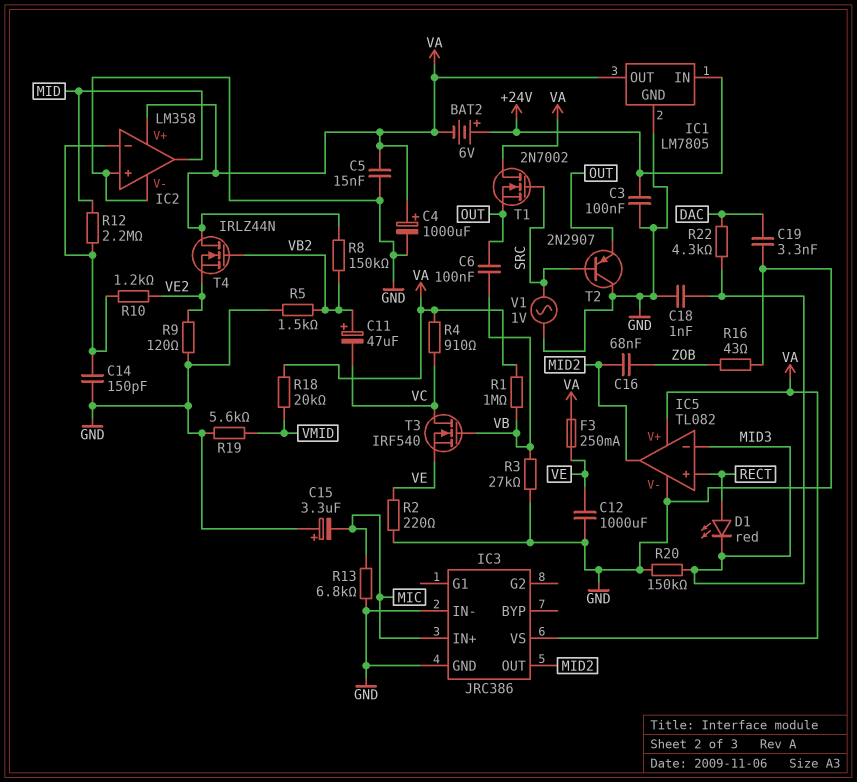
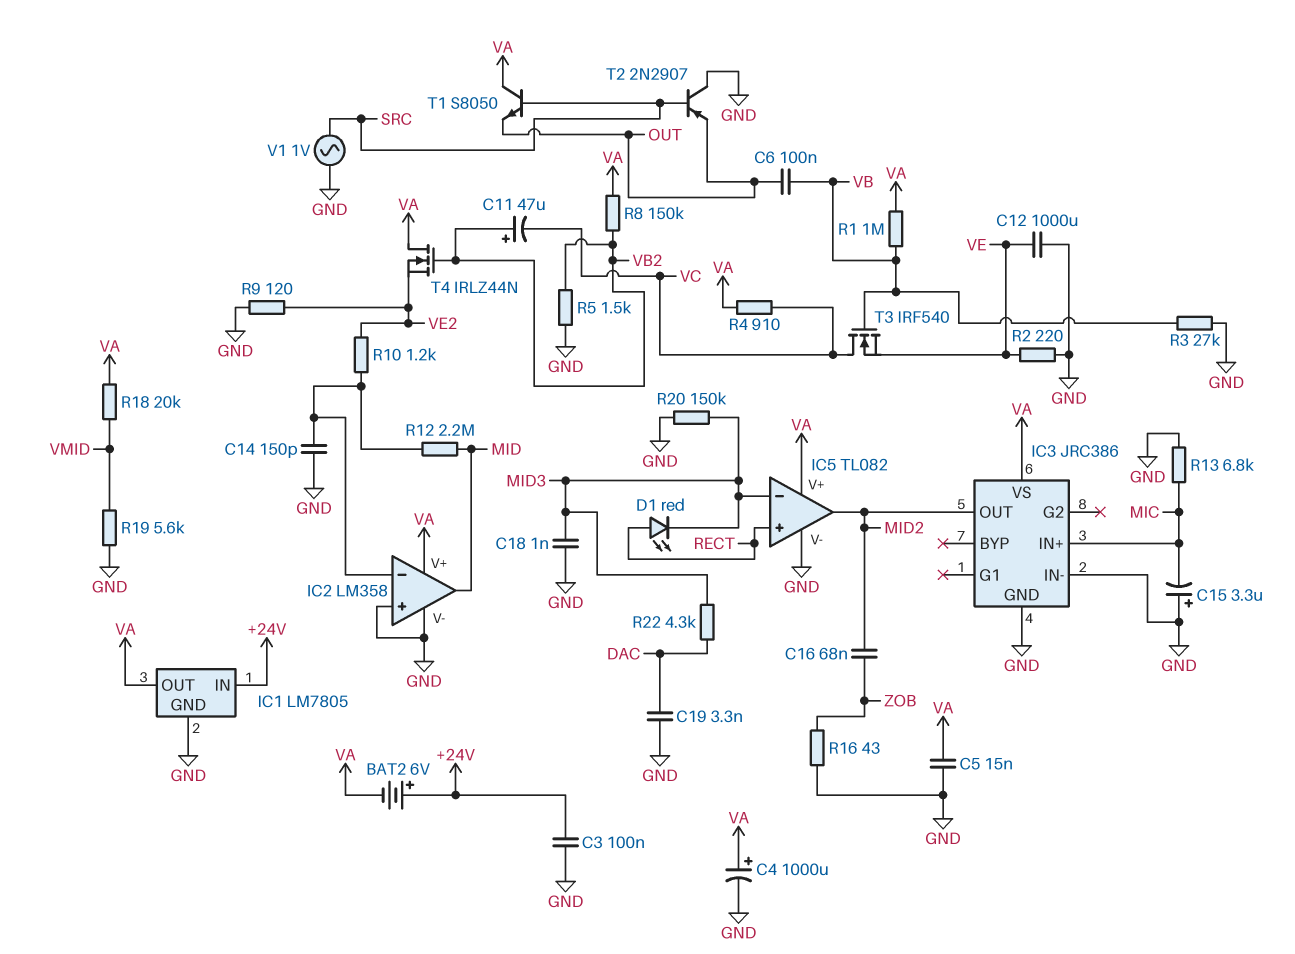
F3: 250mA (VA, VE) -> none
T1: NMOS 2N7002 (G SRC, D VA, S OUT) -> NPN S8050 (B SRC, C VA, E OUT)

